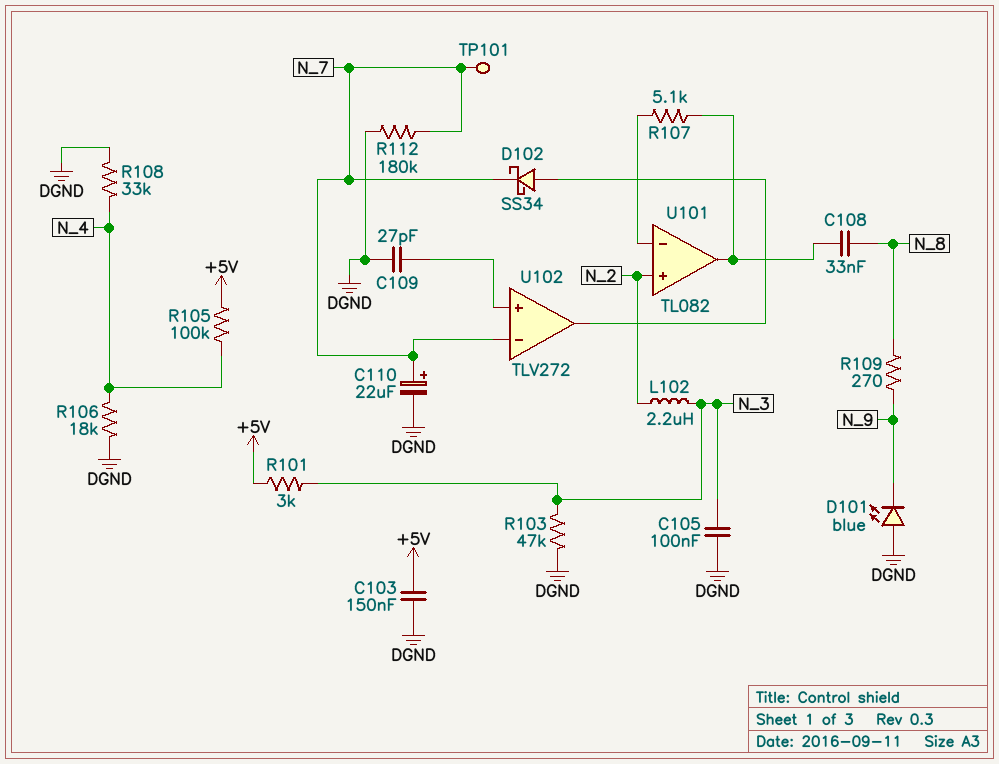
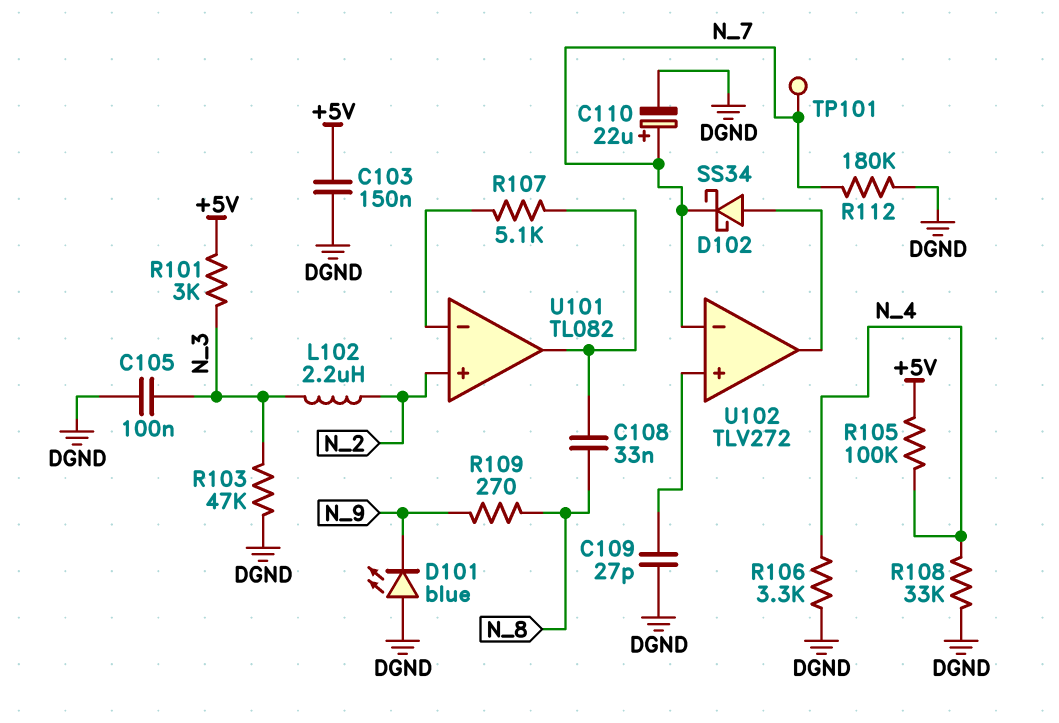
R106: 18k (DGND, N_4) -> 3.3k (DGND, N_4)

